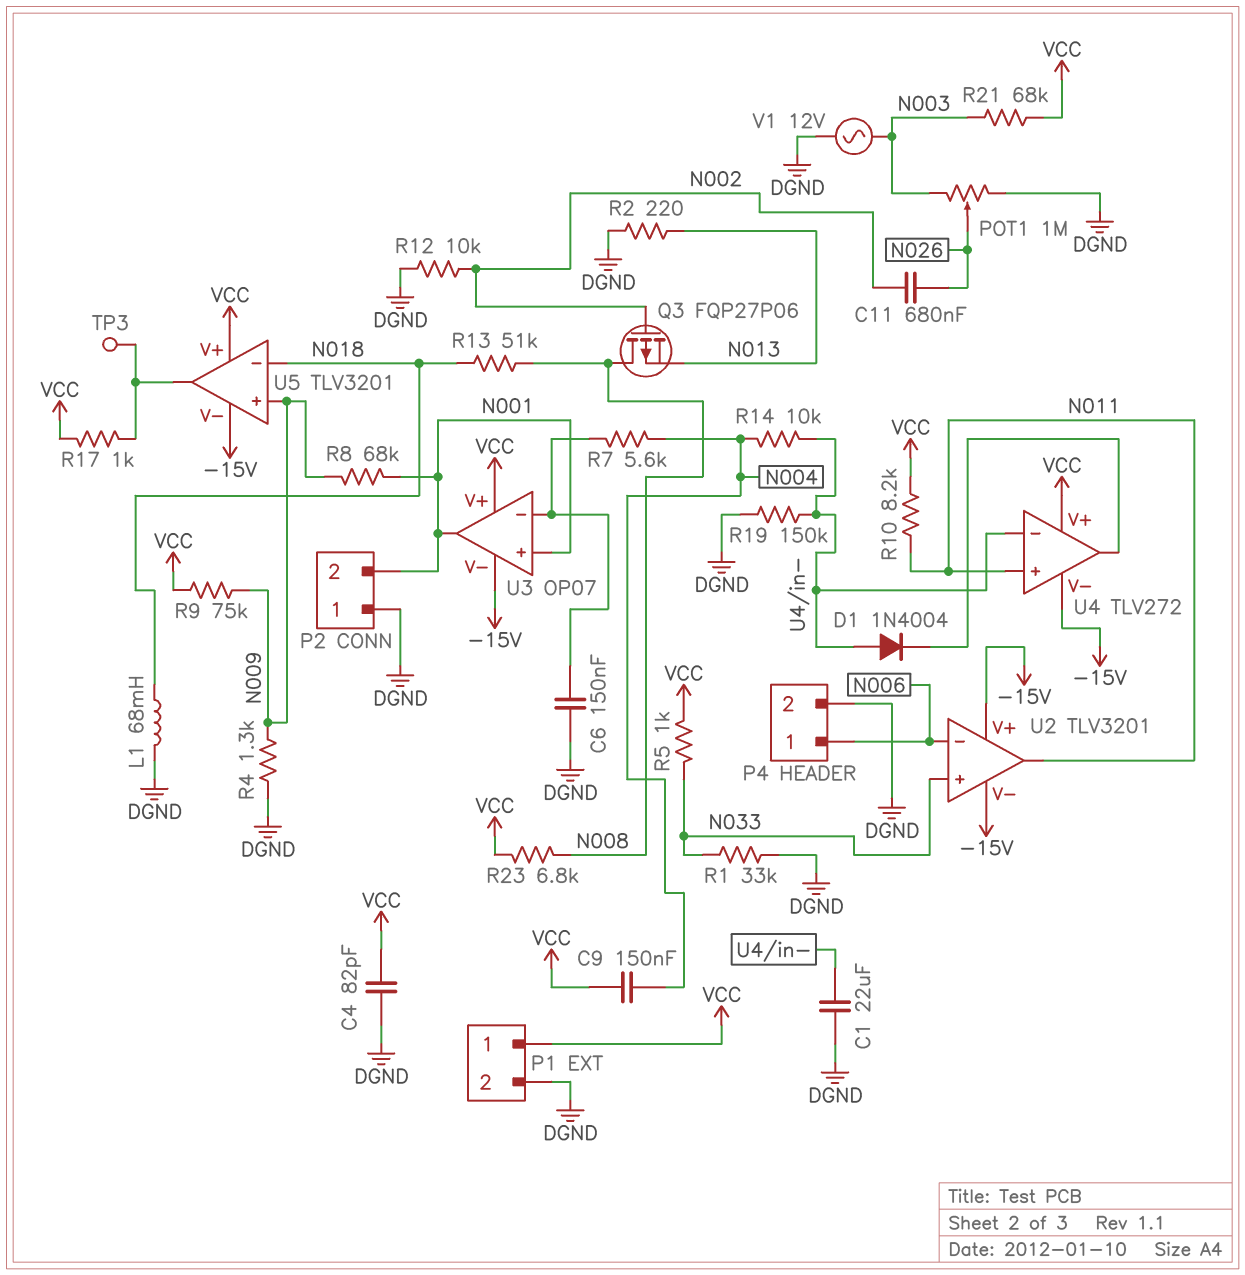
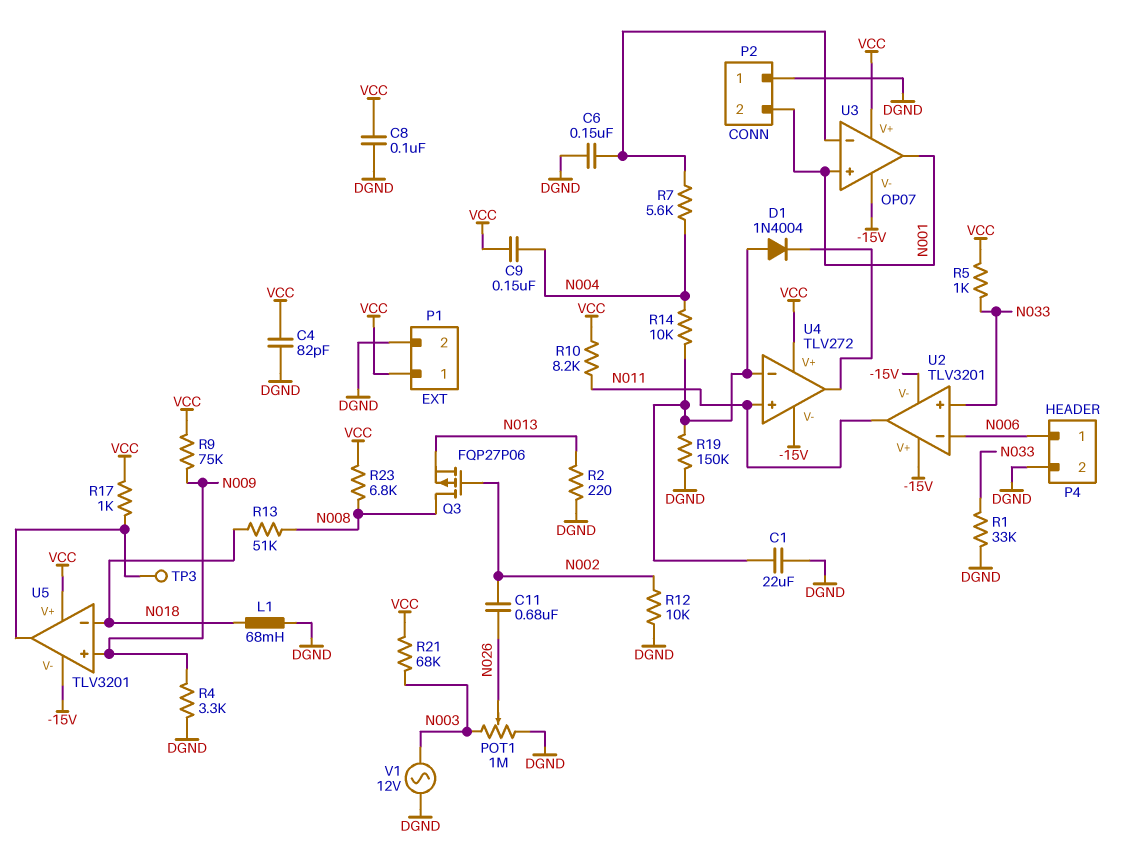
C8: none -> 100nF (DGND, VCC)
R4: 1.3k (DGND, N009) -> 3.3k (DGND, N009)
R8: 68k (N001, N009) -> none

